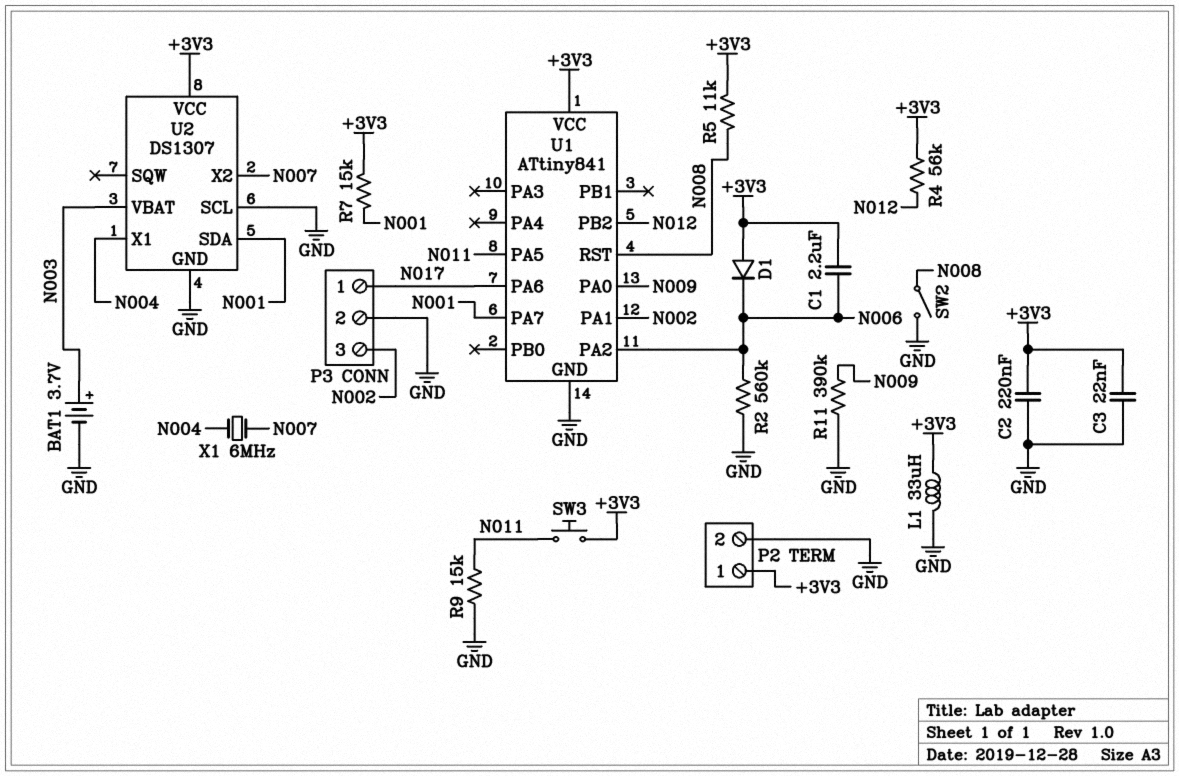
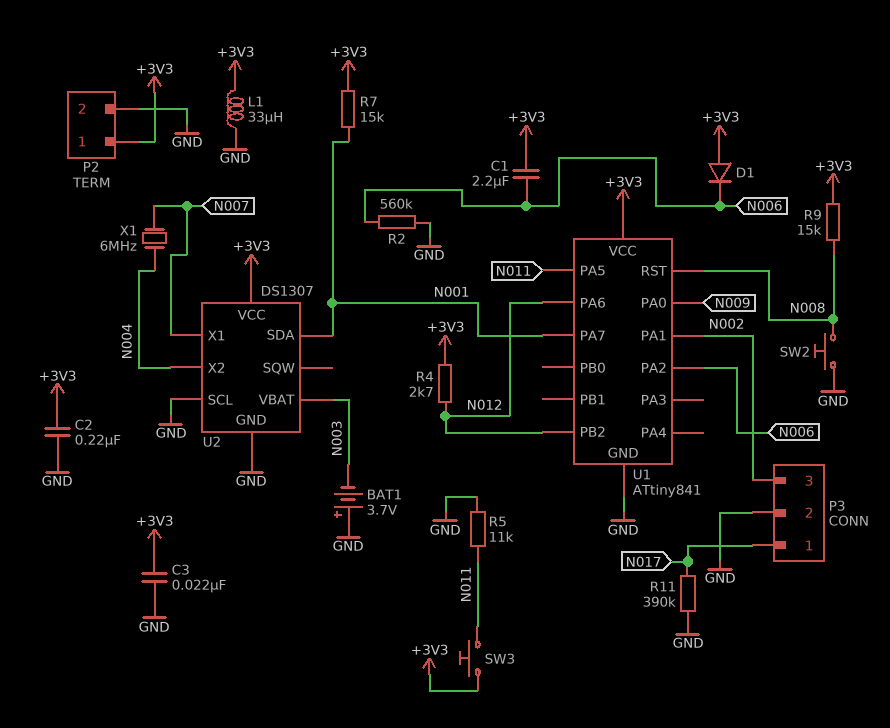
BAT1: 3.7V (plus N003, minus GND) -> 3.7V (plus GND, minus N003)
R4: 56k (+3V3, N012) -> 2.7k (+3V3, N012)
R5: 11k (+3V3, N008) -> 11k (GND, N011)
R9: 15k (GND, N011) -> 15k (+3V3, N008)
R11: 390k (GND, N009) -> 390k (GND, N017)
SW2: switch (GND, N008) -> button (GND, N008)
U1 pin PA6: N017 -> N012
U2 pin X1: N004 -> N007
U2 pin X2: N007 -> N004

